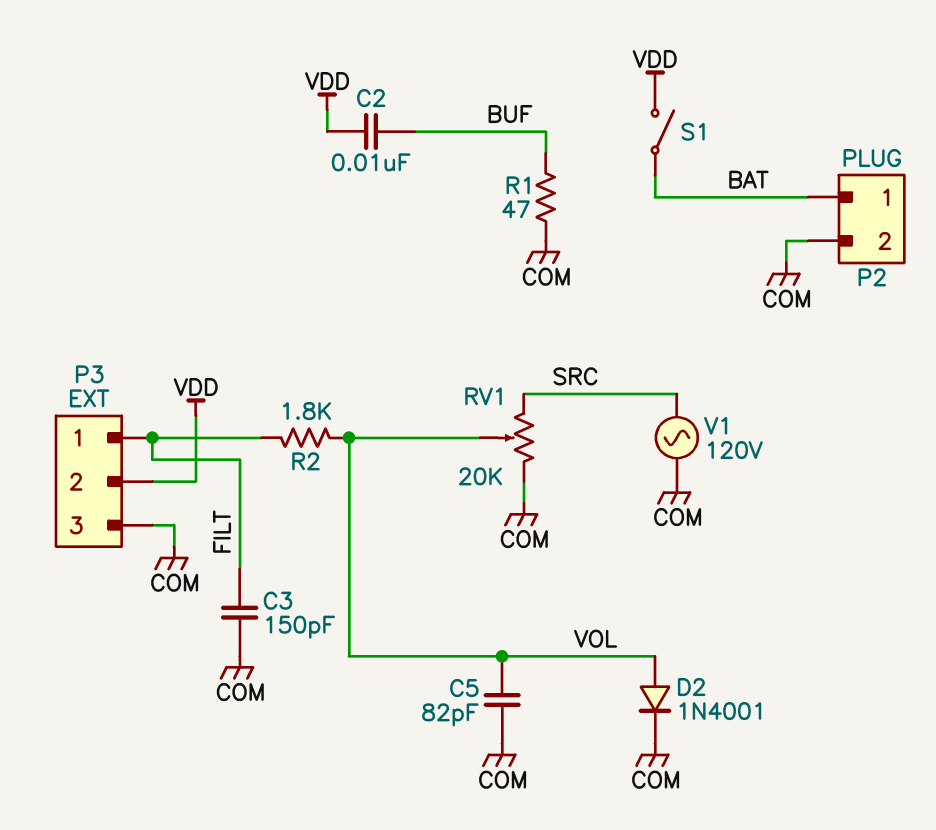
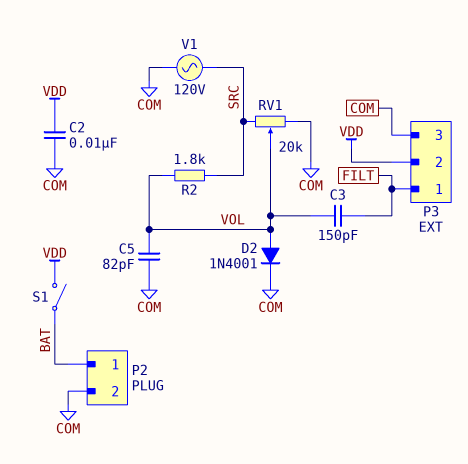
C2: 10nF (BUF, VDD) -> 10nF (COM, VDD)
C3: 150pF (COM, FILT) -> 150pF (FILT, VOL)
R1: 47 (BUF, COM) -> none
R2: 1.8k (FILT, VOL) -> 1.8k (SRC, VOL)

